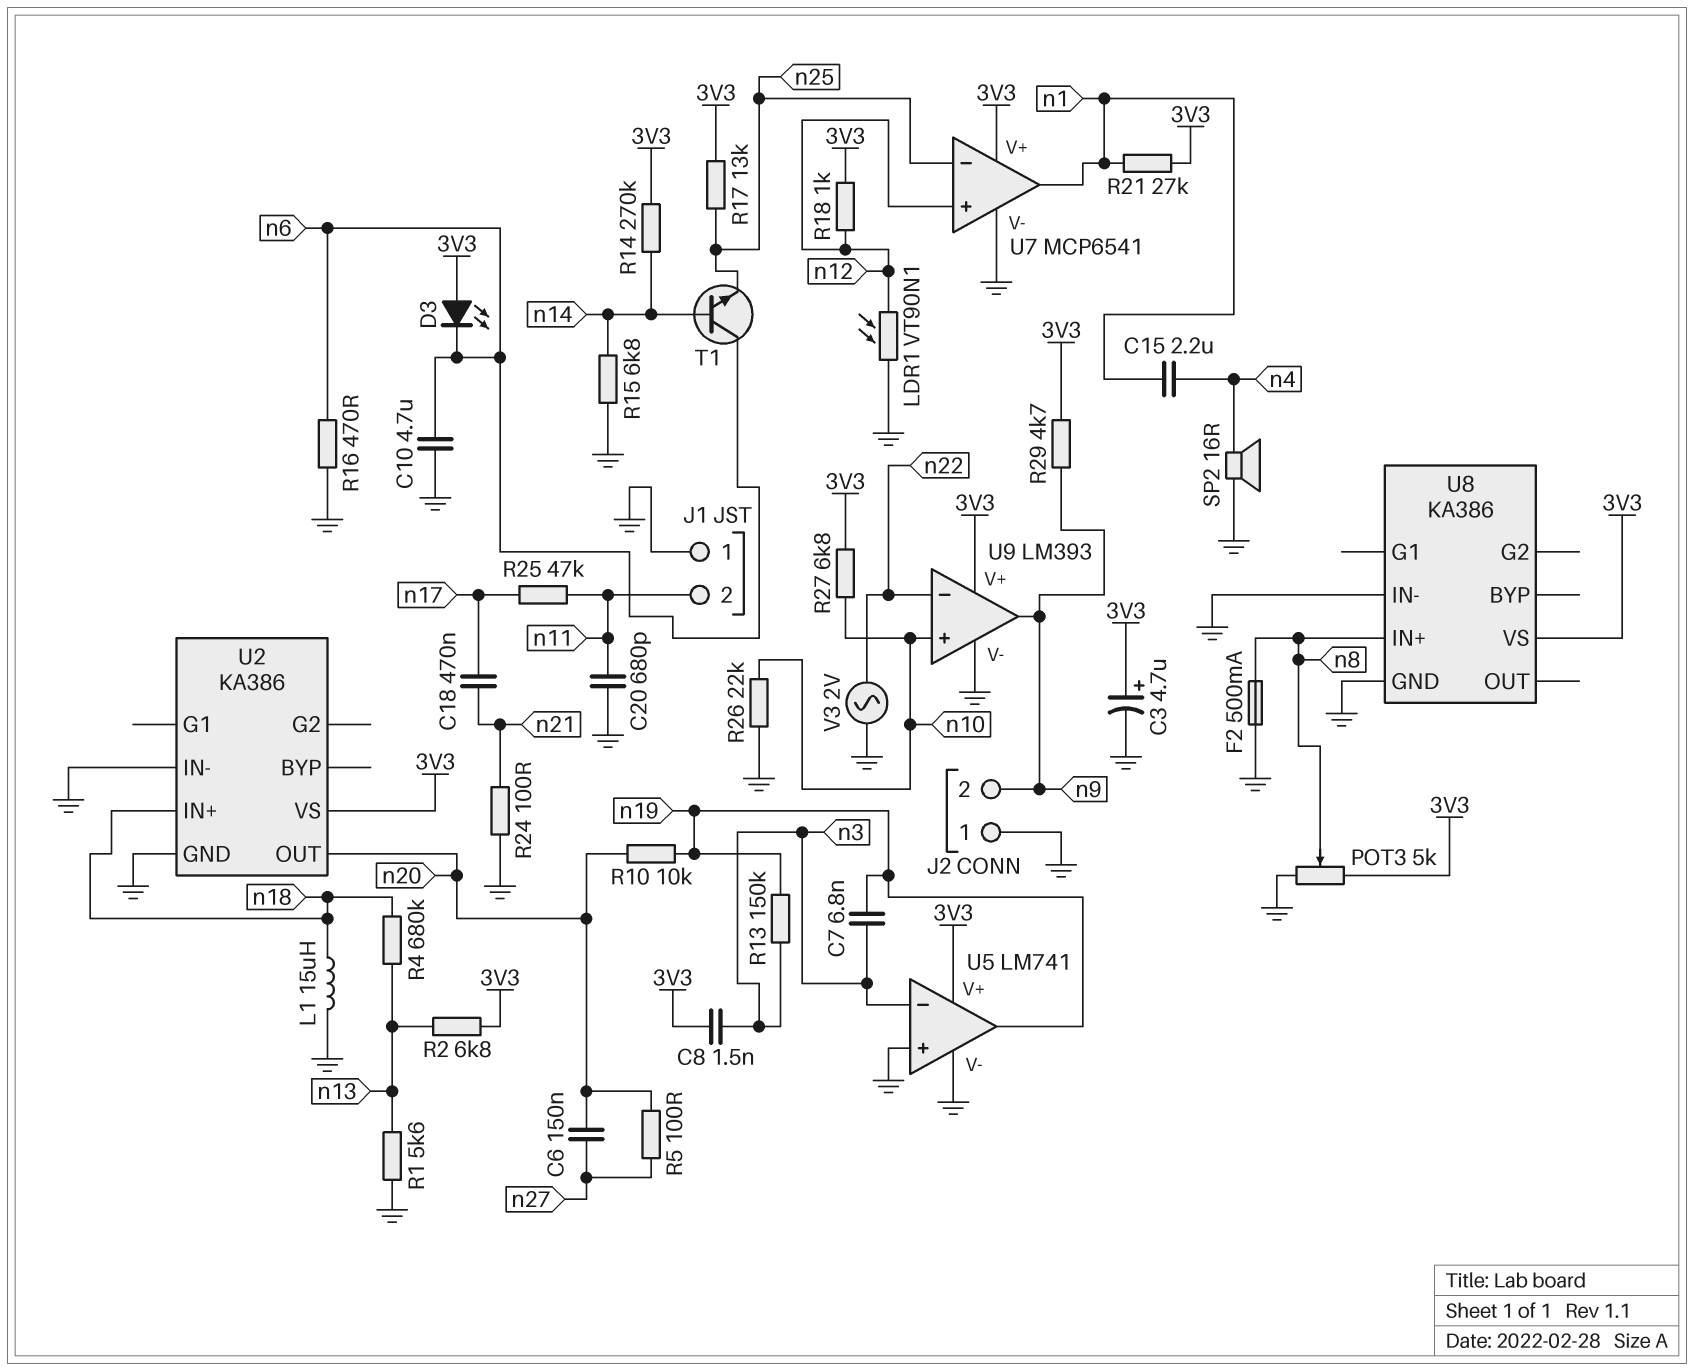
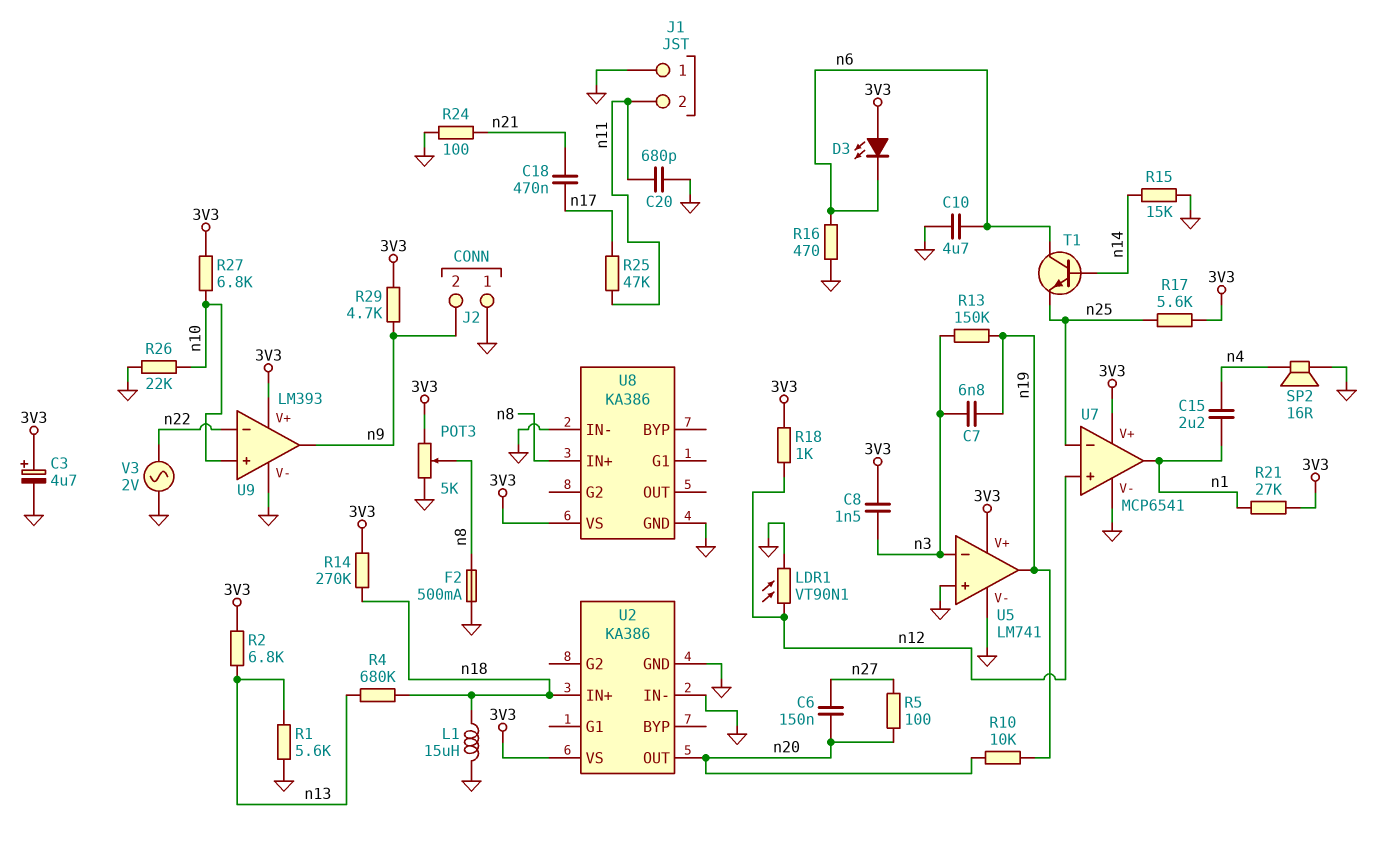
R14: 270k (3V3, n14) -> 270k (3V3, n18)
R15: 6.8k (GND, n14) -> 15k (GND, n14)
R17: 13k (3V3, n25) -> 5.6k (3V3, n25)

